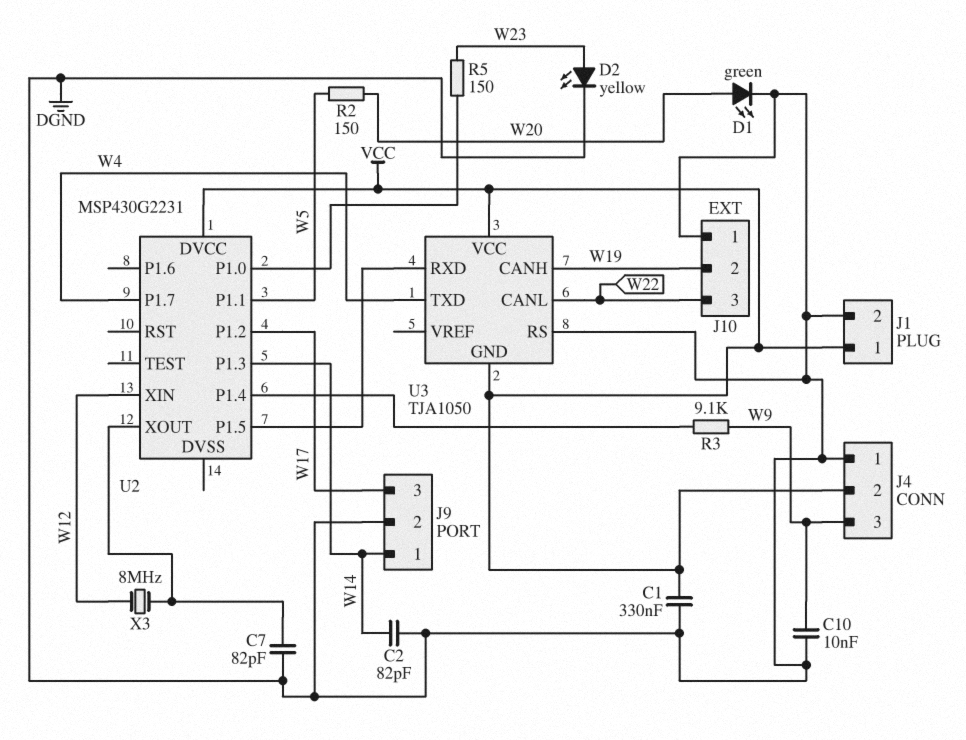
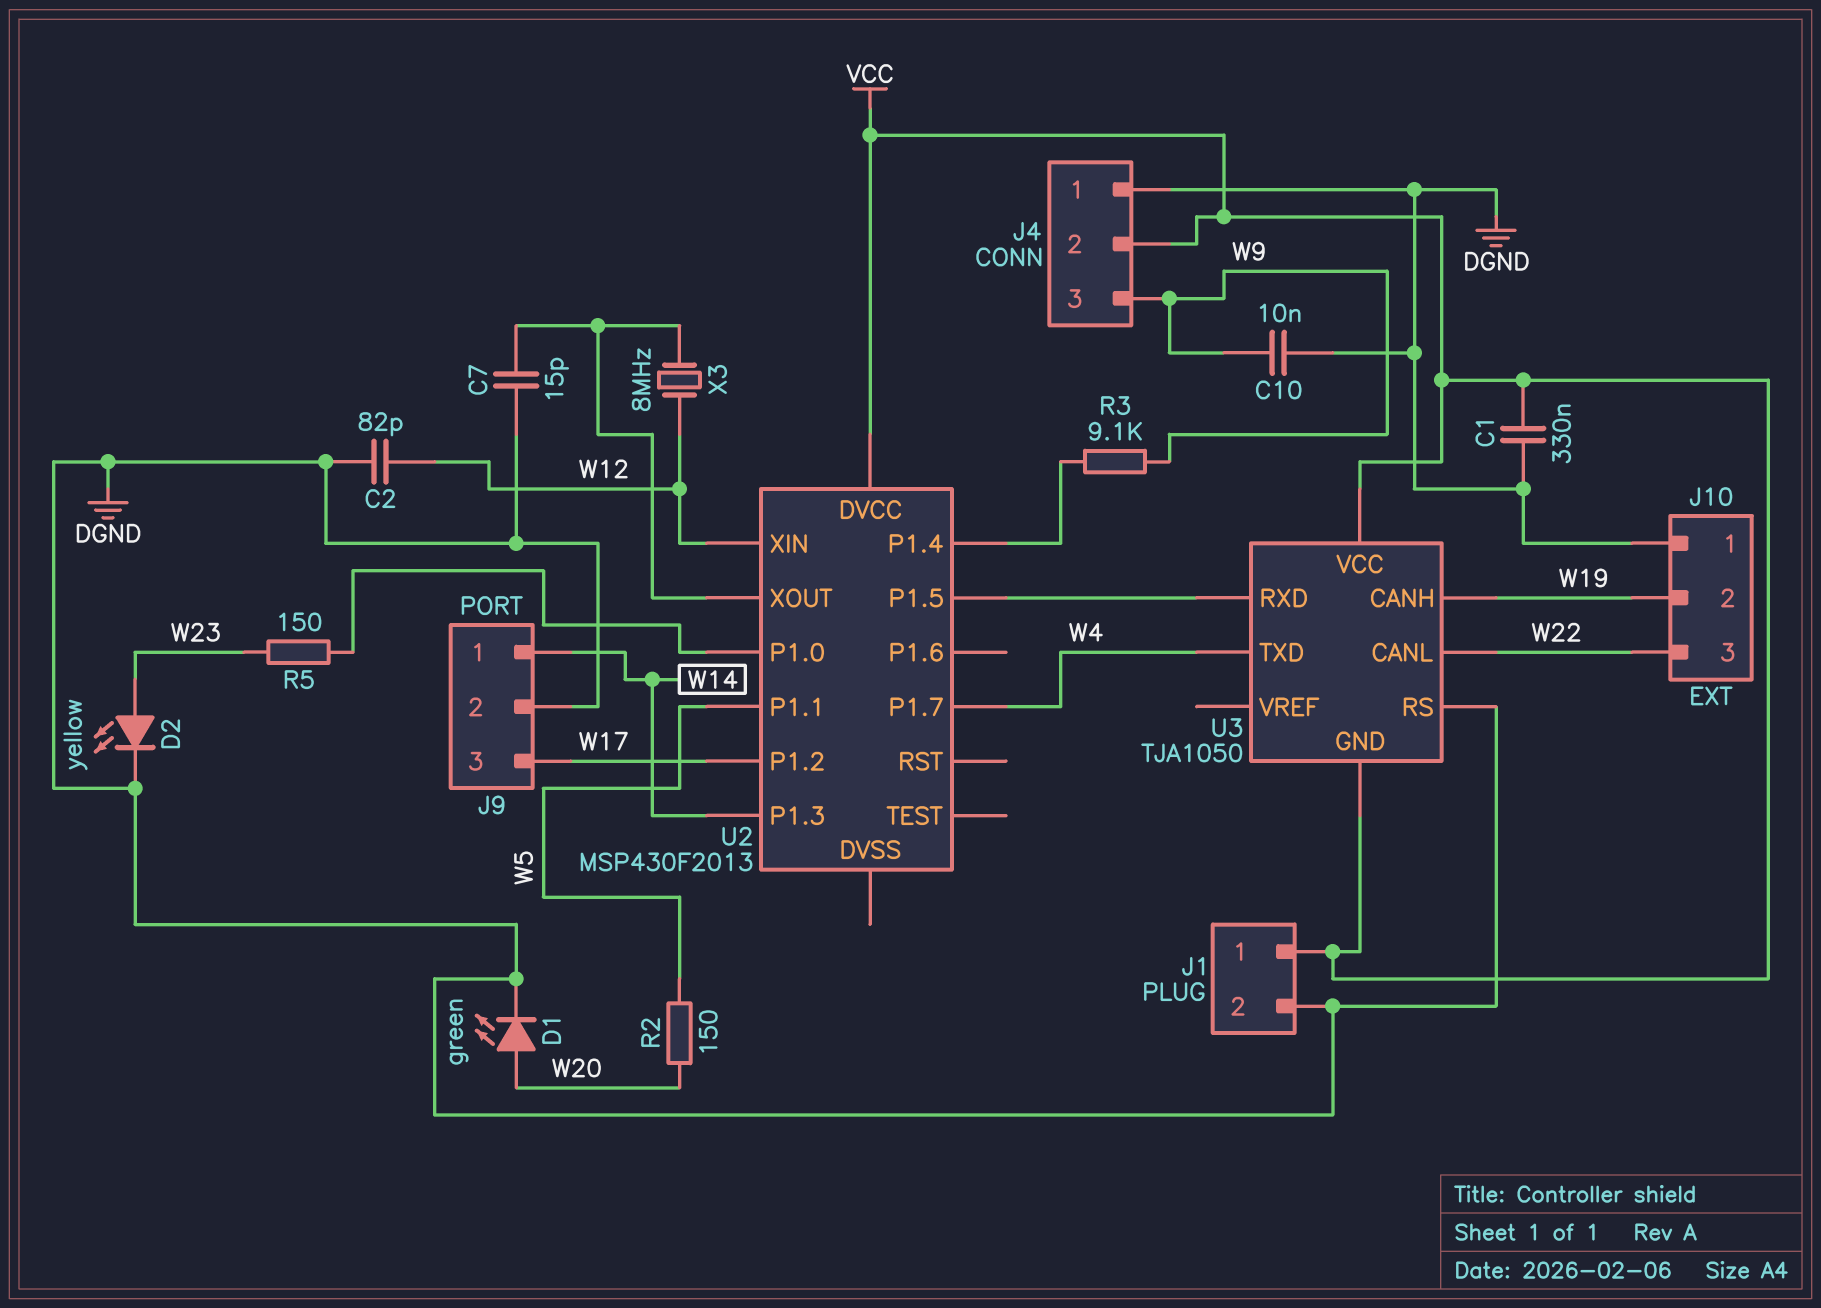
C2: 82pF (DGND, W14) -> 82pF (DGND, W12)
C7: 82pF (DGND, U2/XOUT) -> 15pF (DGND, U2/XOUT)
U2: MSP430G2231 -> MSP430F2013

